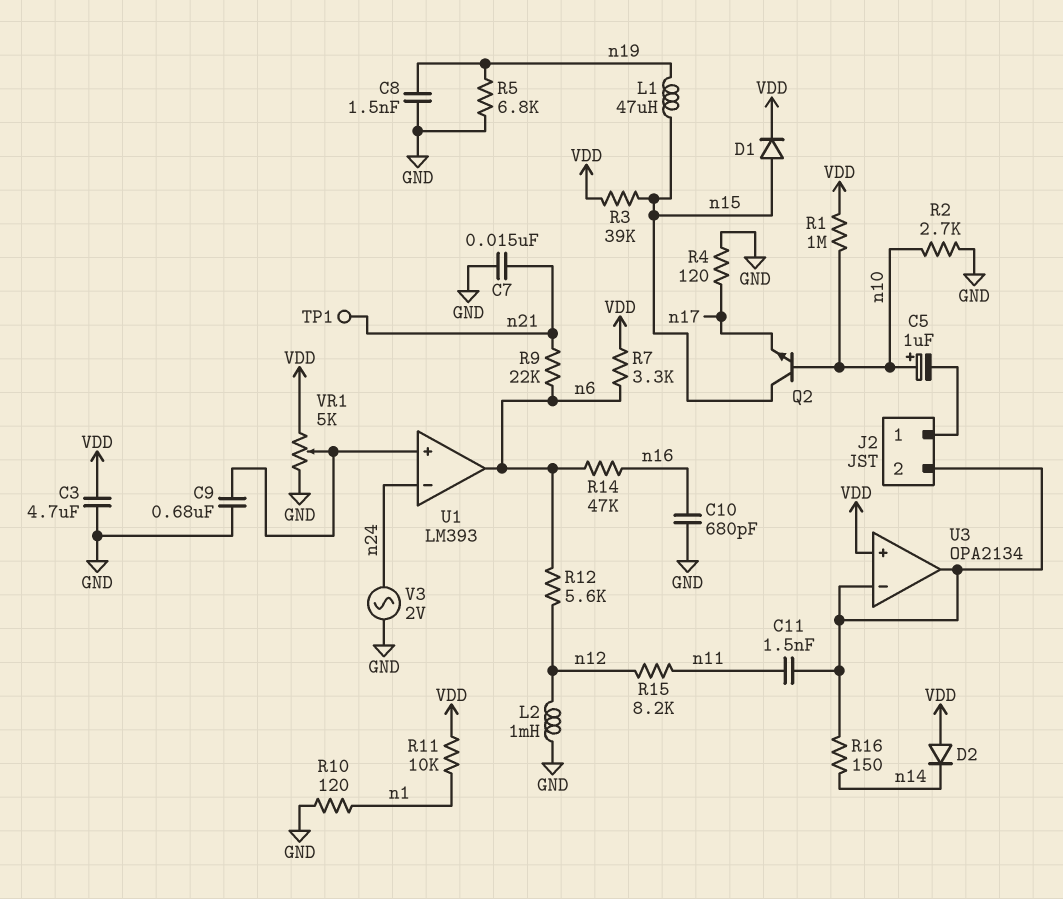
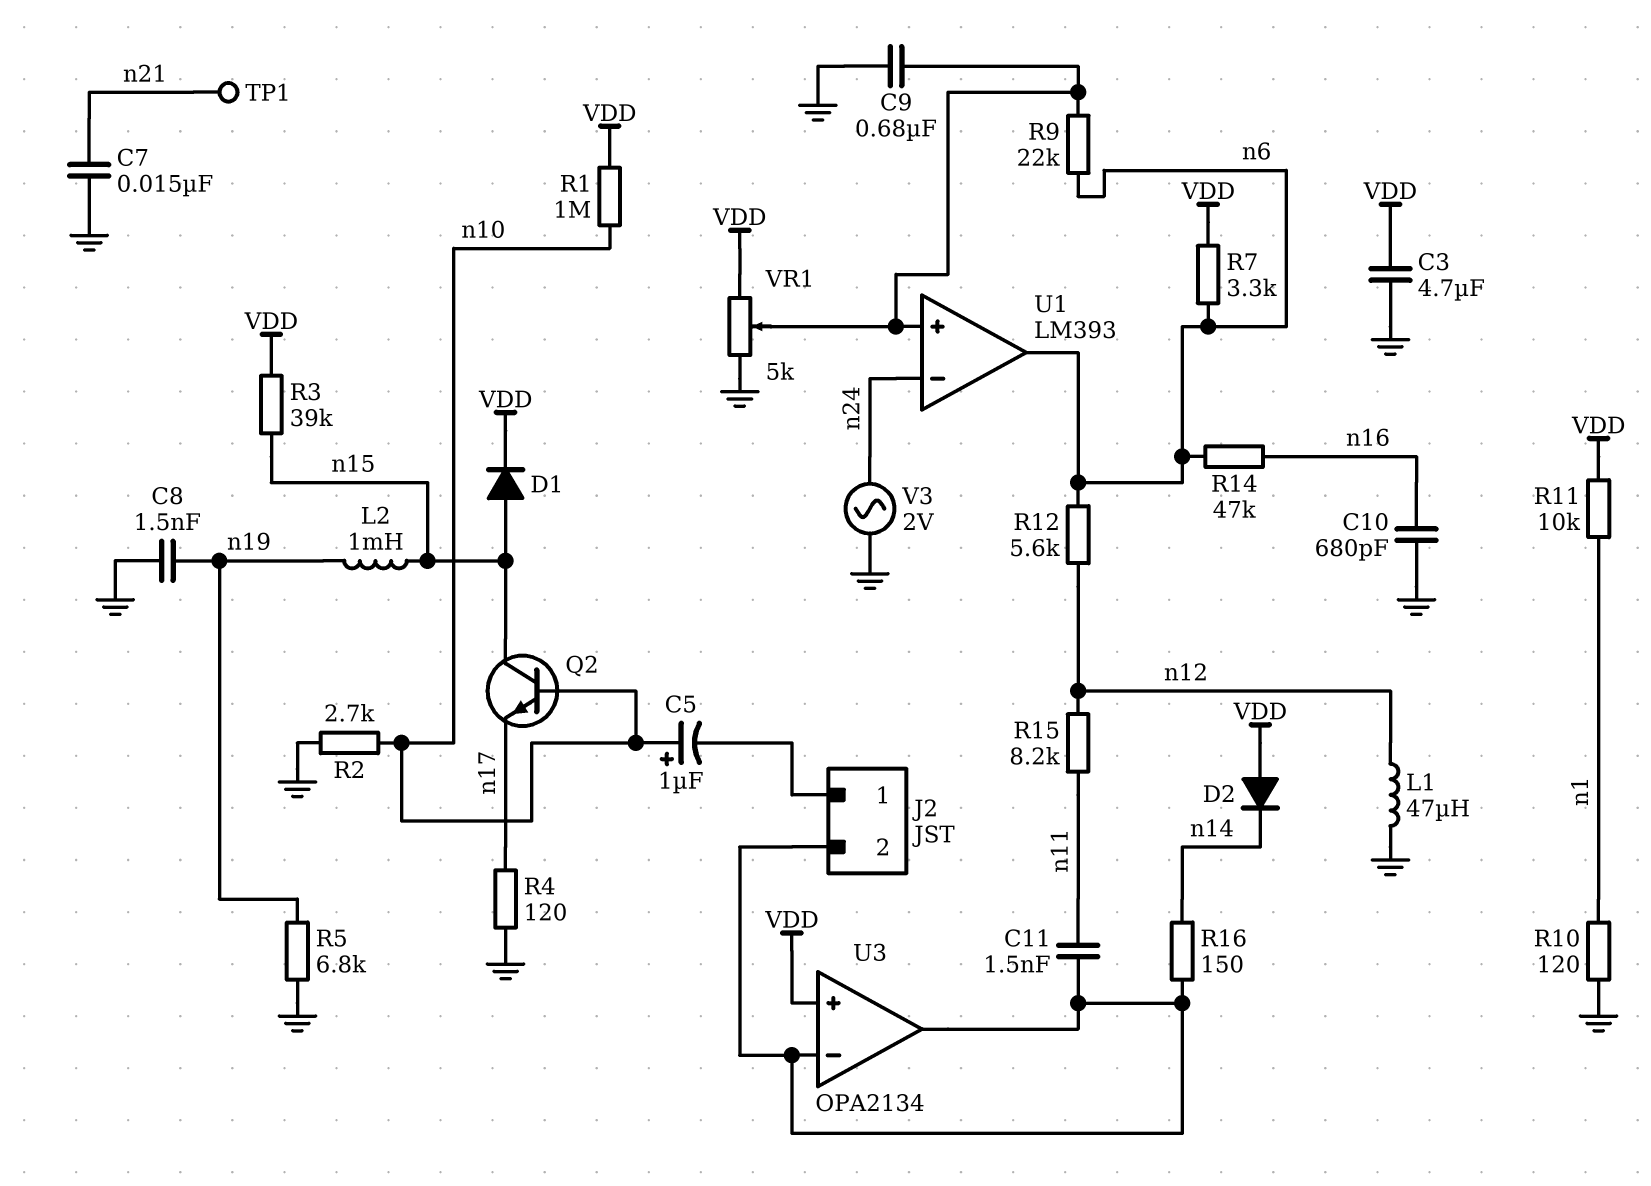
L1: 47uH (n15, n19) -> 47uH (GND, n12)
L2: 1mH (GND, n12) -> 1mH (n15, n19)
R9: 22k (n6, n21) -> 22k (U1/in+, n6)

